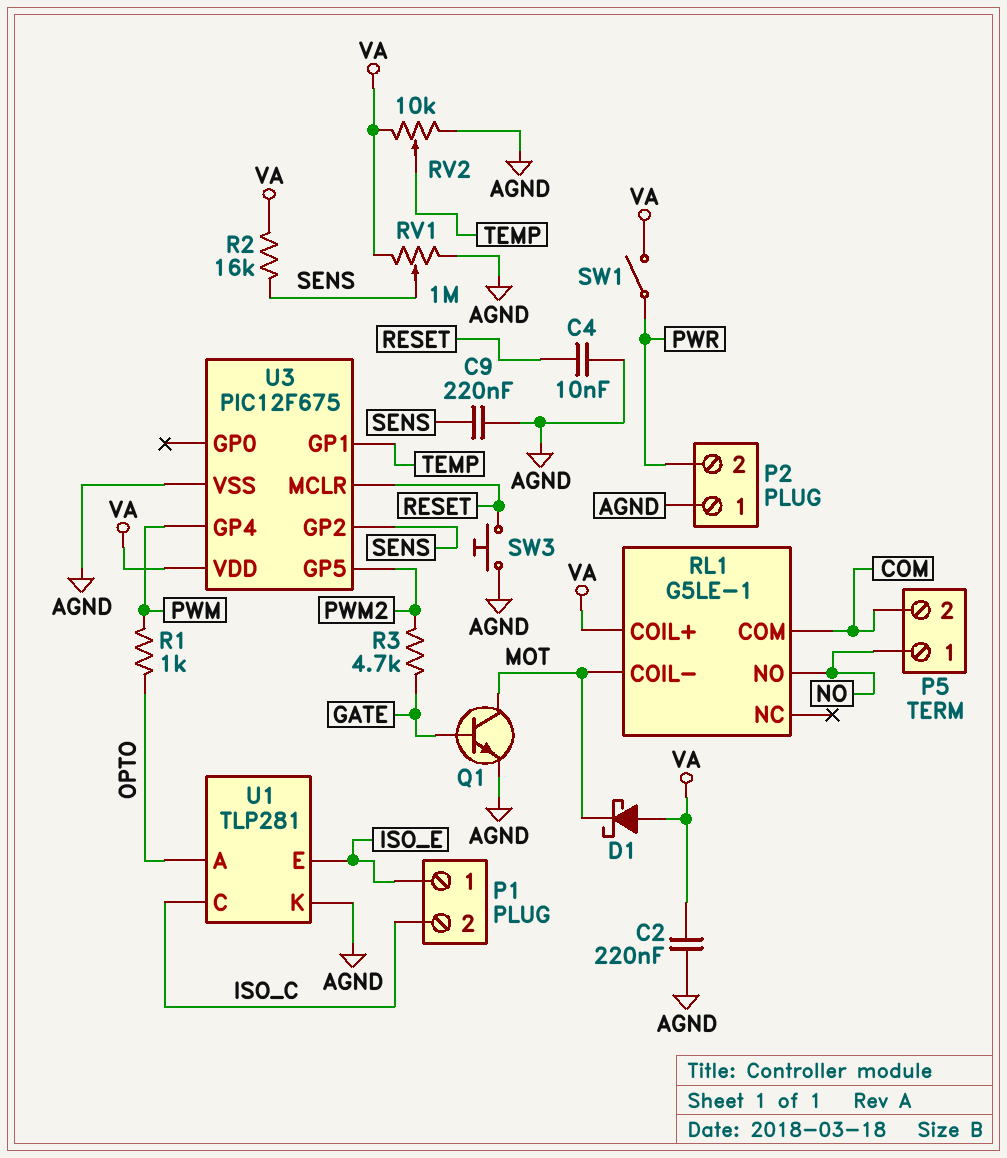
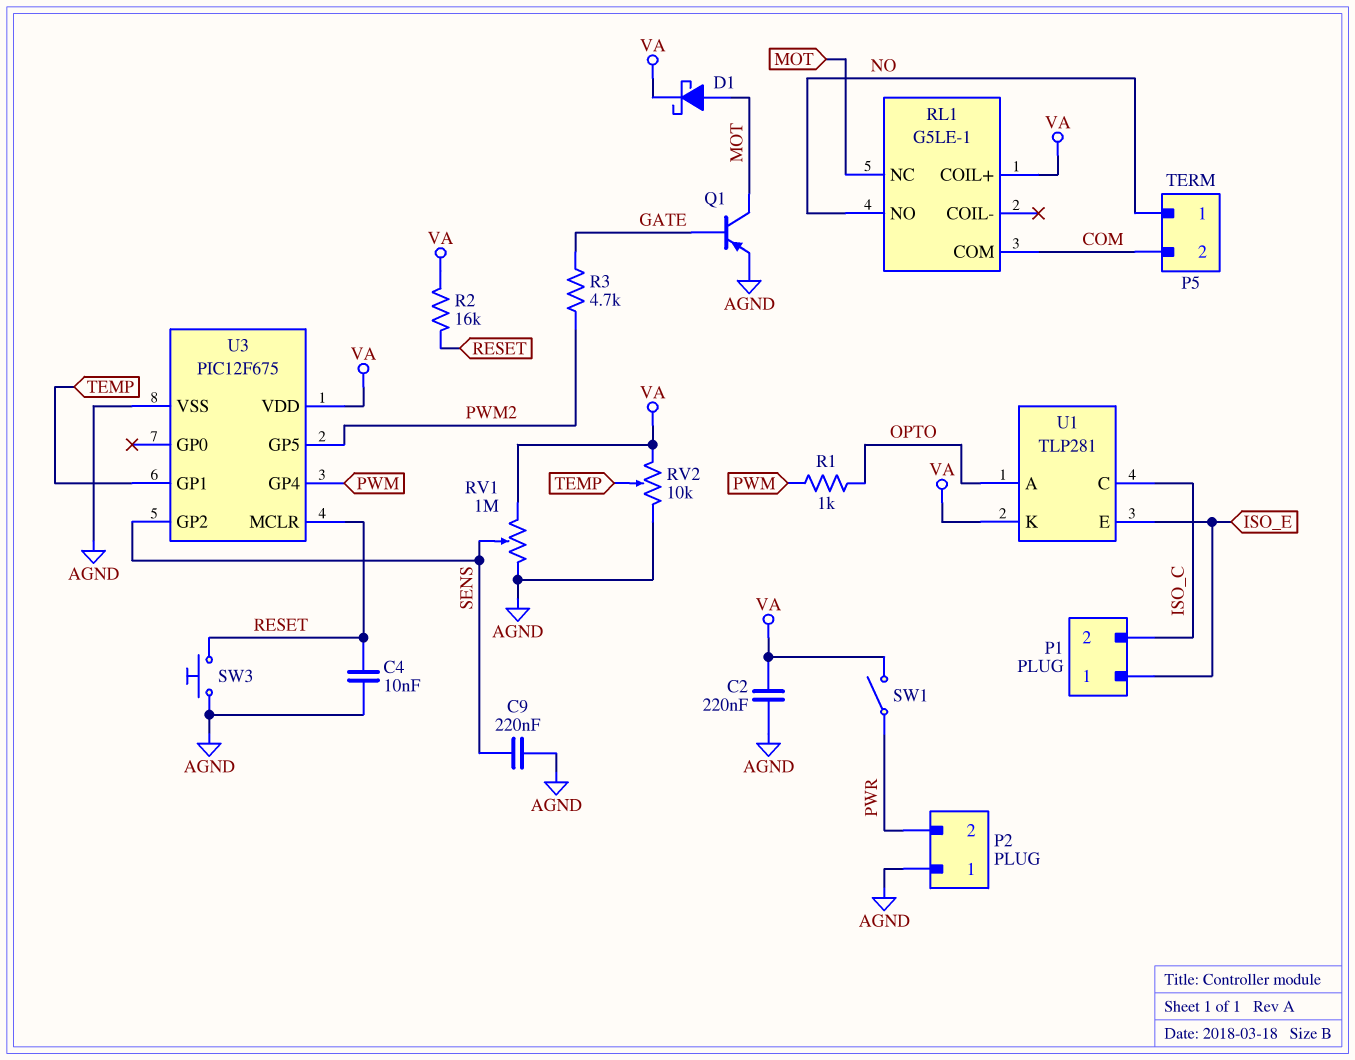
D1: schottky (A VA, K MOT) -> schottky (A MOT, K VA)
Q1: NPN (B GATE, C MOT, E AGND) -> PNP (B GATE, C MOT, E AGND)
R2: 16k (SENS, VA) -> 16k (RESET, VA)
RL1 pin COIL-: MOT -> none
RL1 pin NC: none -> MOT
U1 pin K: AGND -> VA

